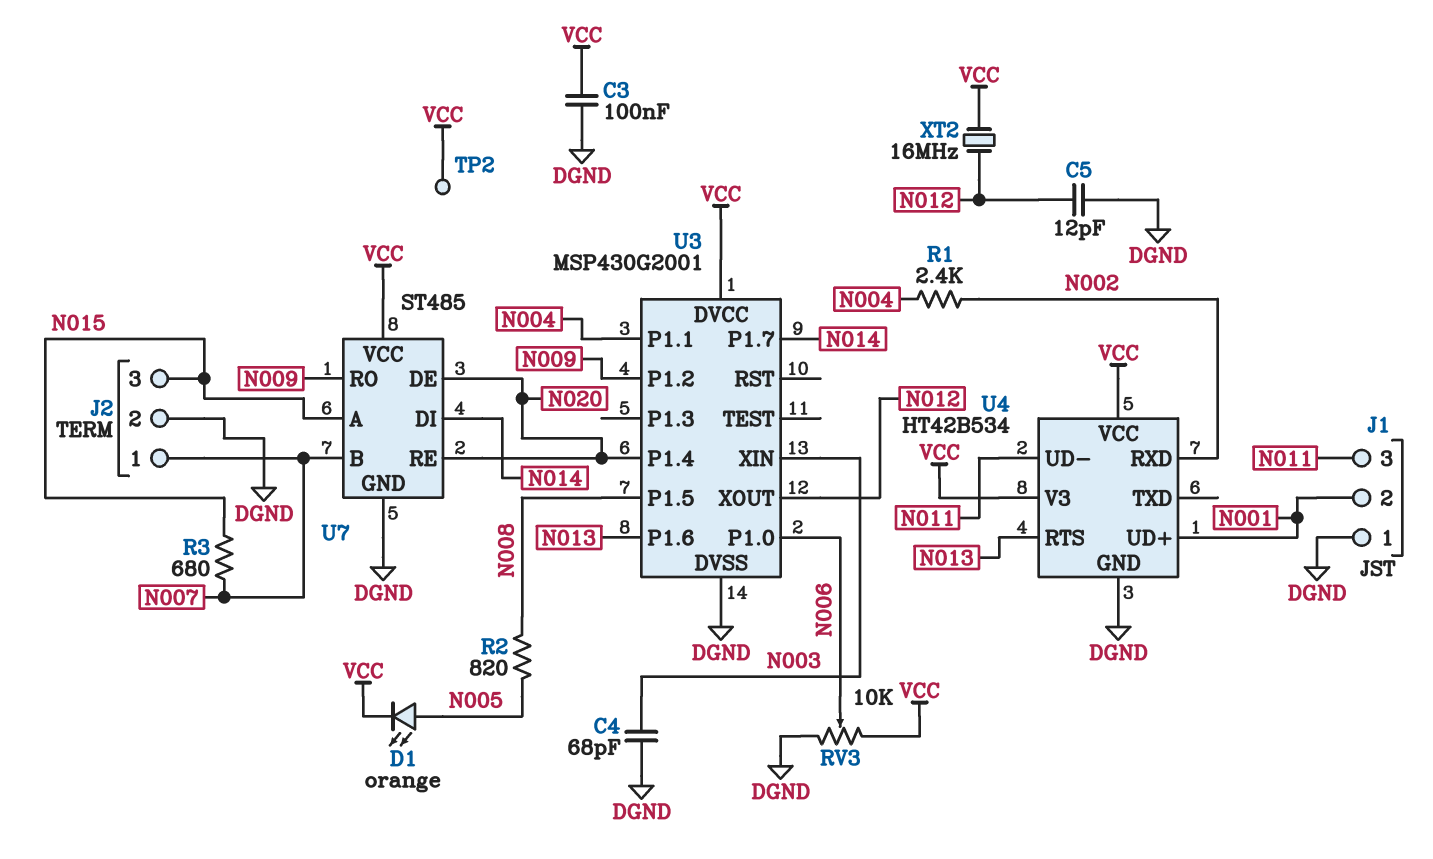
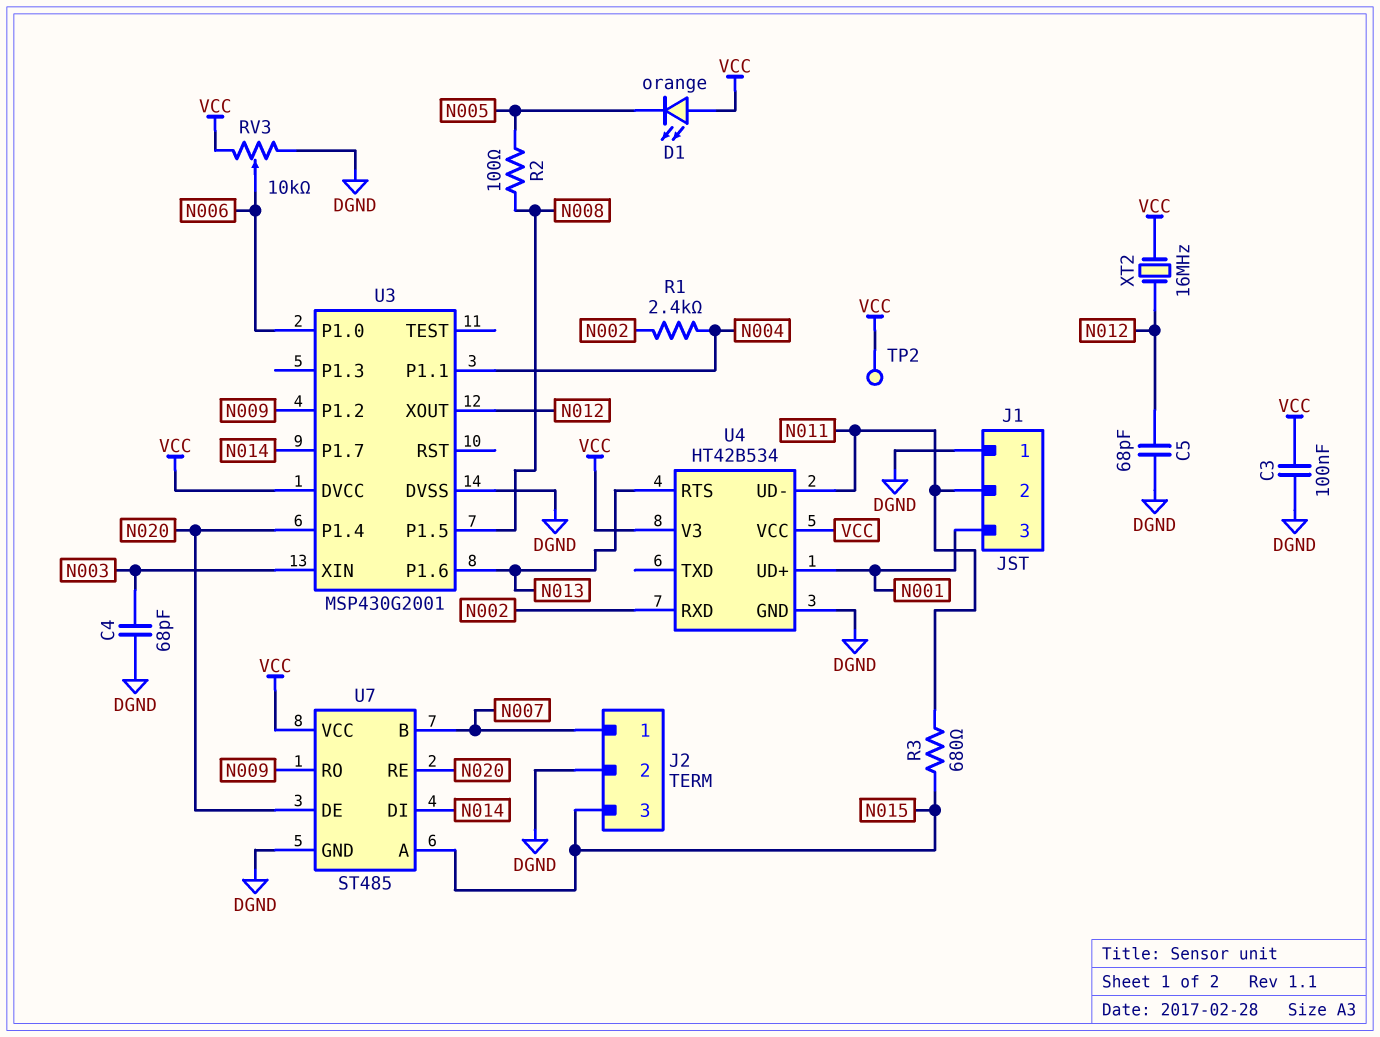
C5: 12pF (DGND, N012) -> 68pF (DGND, N012)
D1: LED orange (A N005, K VCC) -> LED orange (A VCC, K N005)
J1 pin 2: N001 -> N011
J1 pin 3: N011 -> N001
R2: 820 (N005, N008) -> 100 (N005, N008)
R3: 680 (N007, N015) -> 680 (N011, N015)

